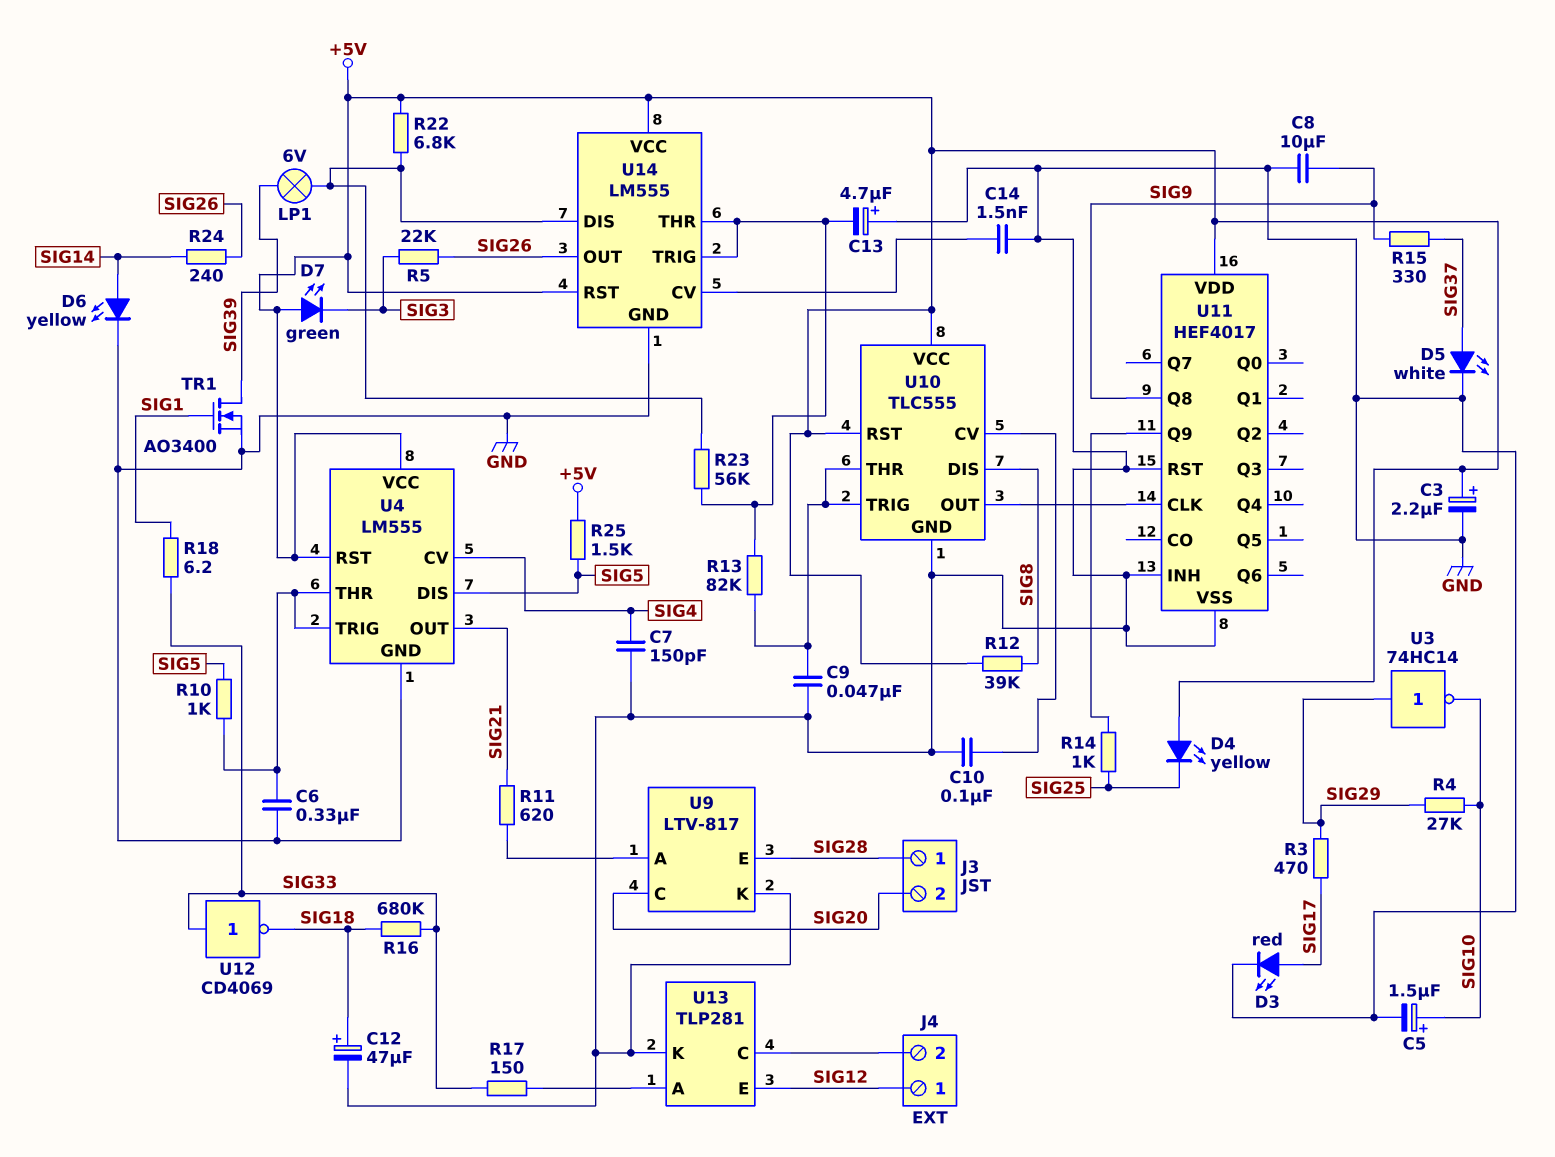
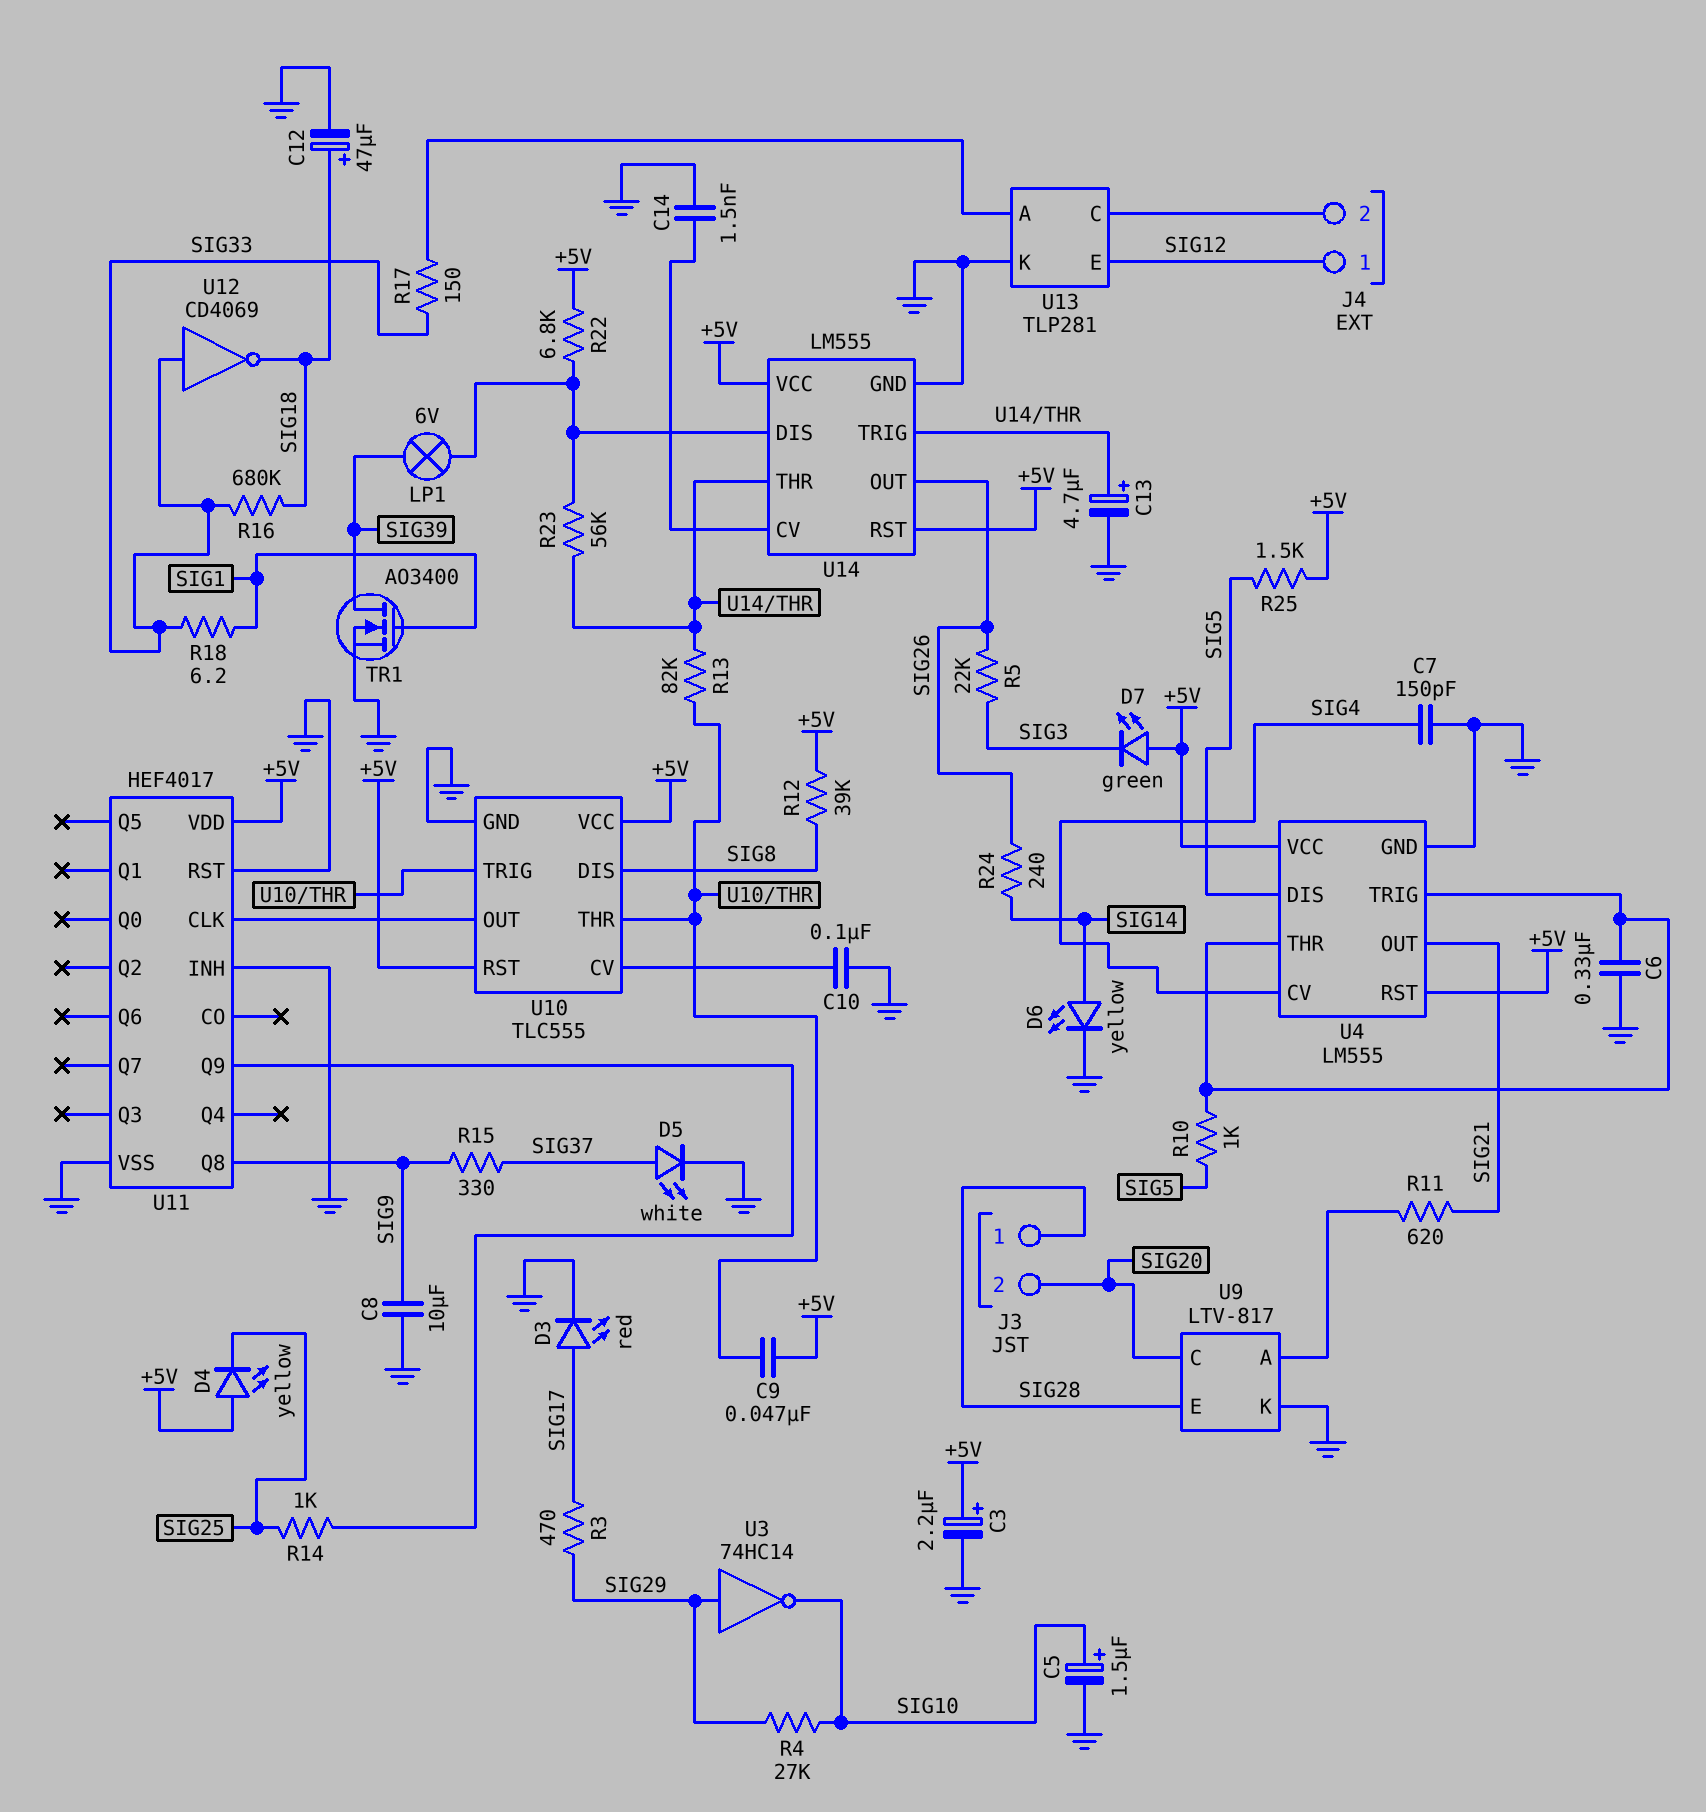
C9: 47nF (GND, U10/THR) -> 47nF (+5V, U10/THR)
C13: 4.7uF (plus GND, minus U14/THR) -> 4.7uF (plus U14/THR, minus GND)

